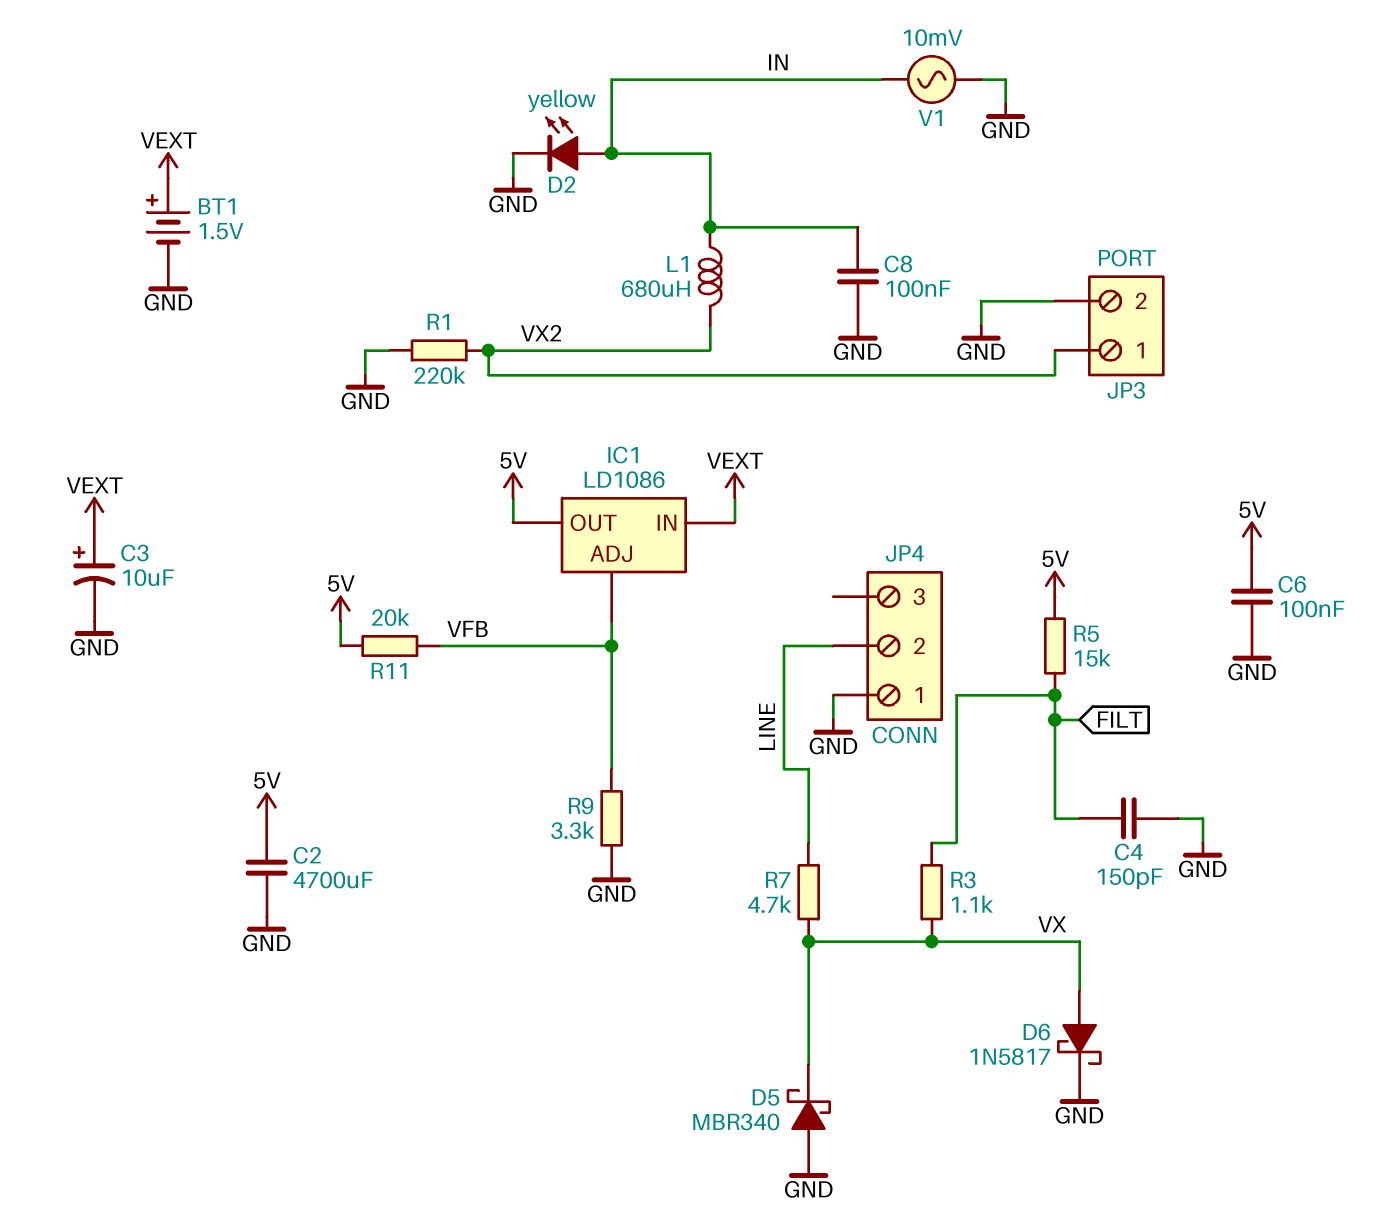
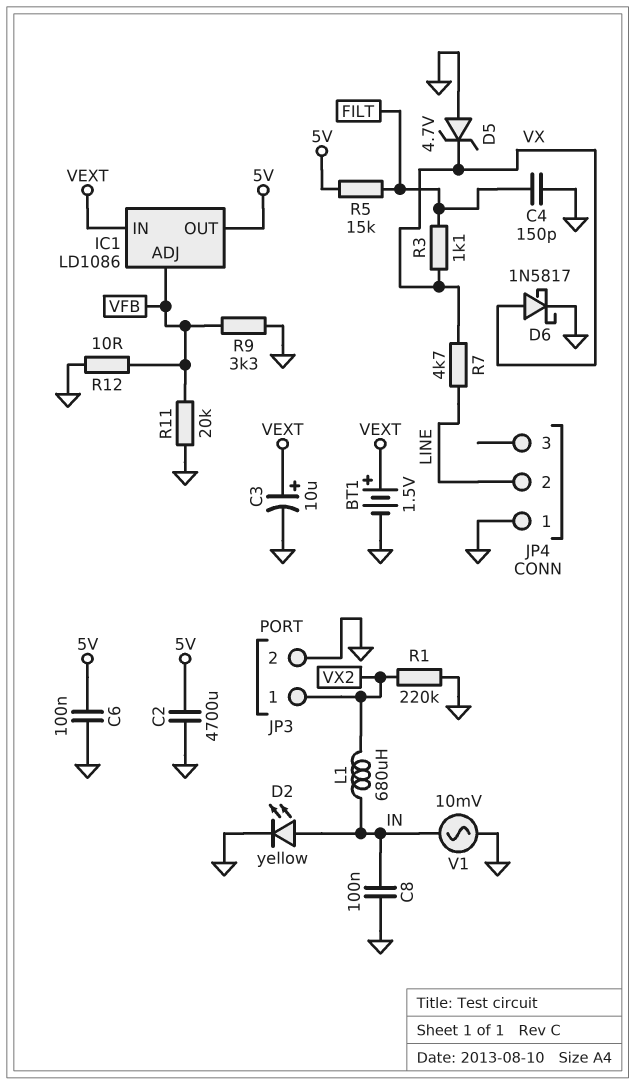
D5: schottky MBR340 (A GND, K VX) -> zener 4.7V (A GND, K VX)
R11: 20k (5V, VFB) -> 20k (GND, VFB)
R12: none -> 10 (GND, VFB)

